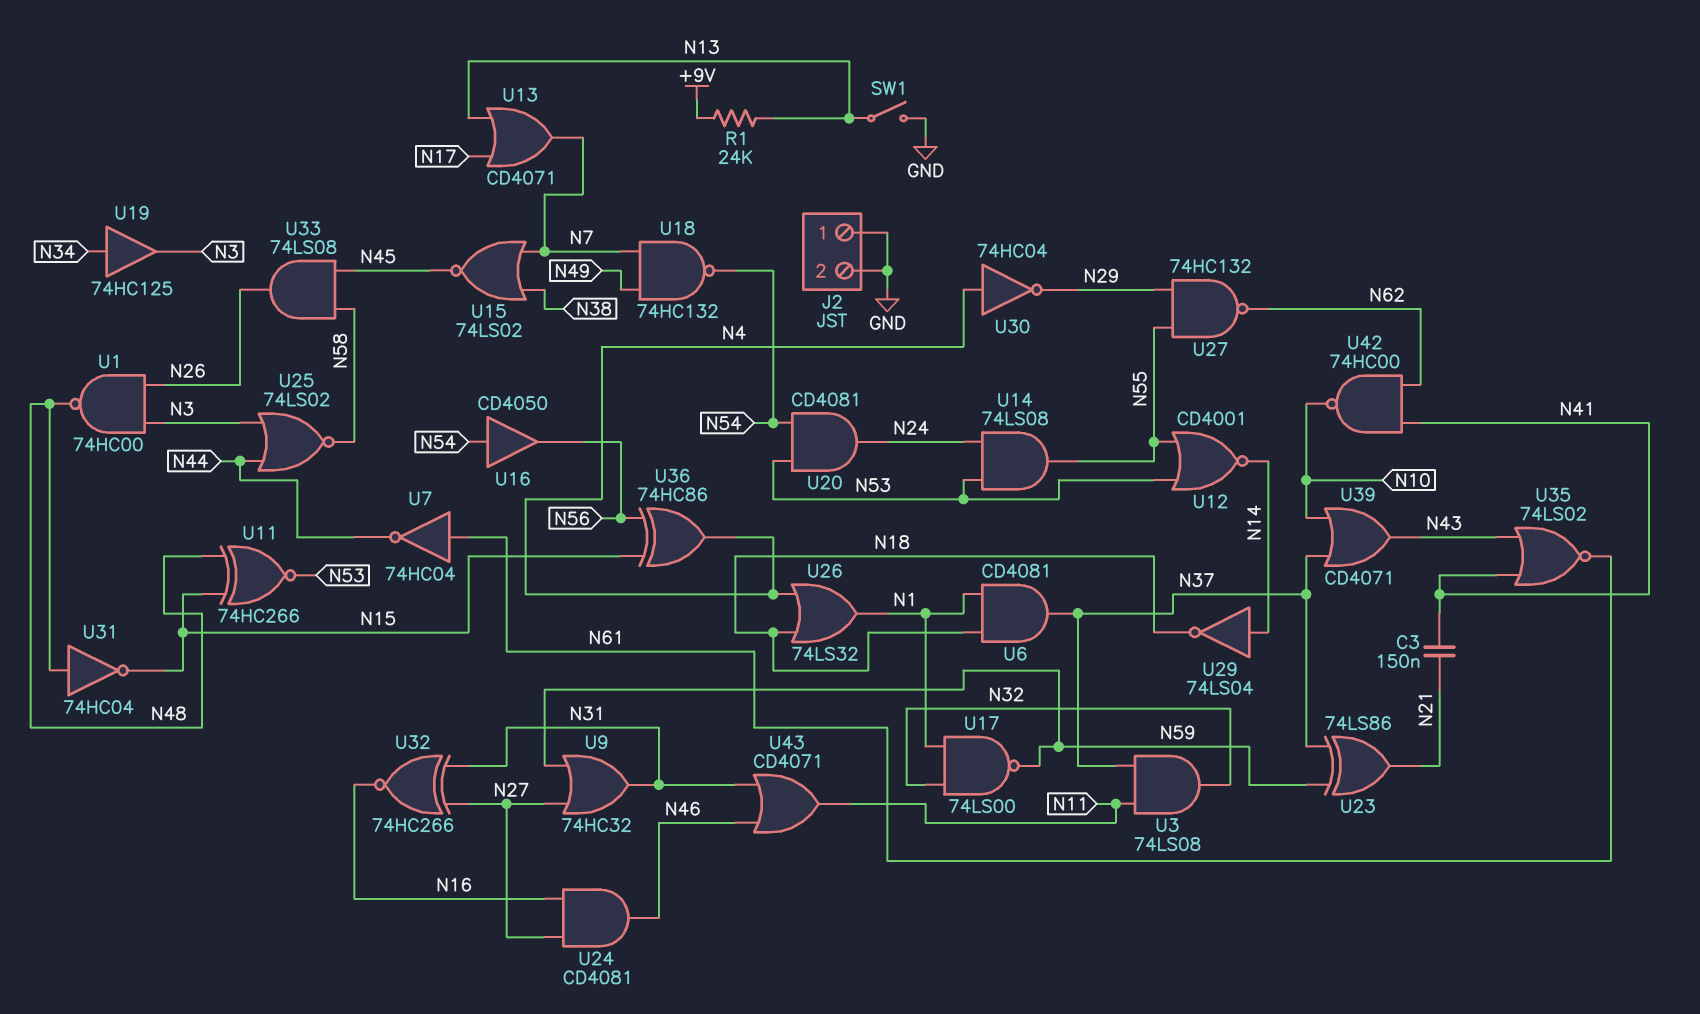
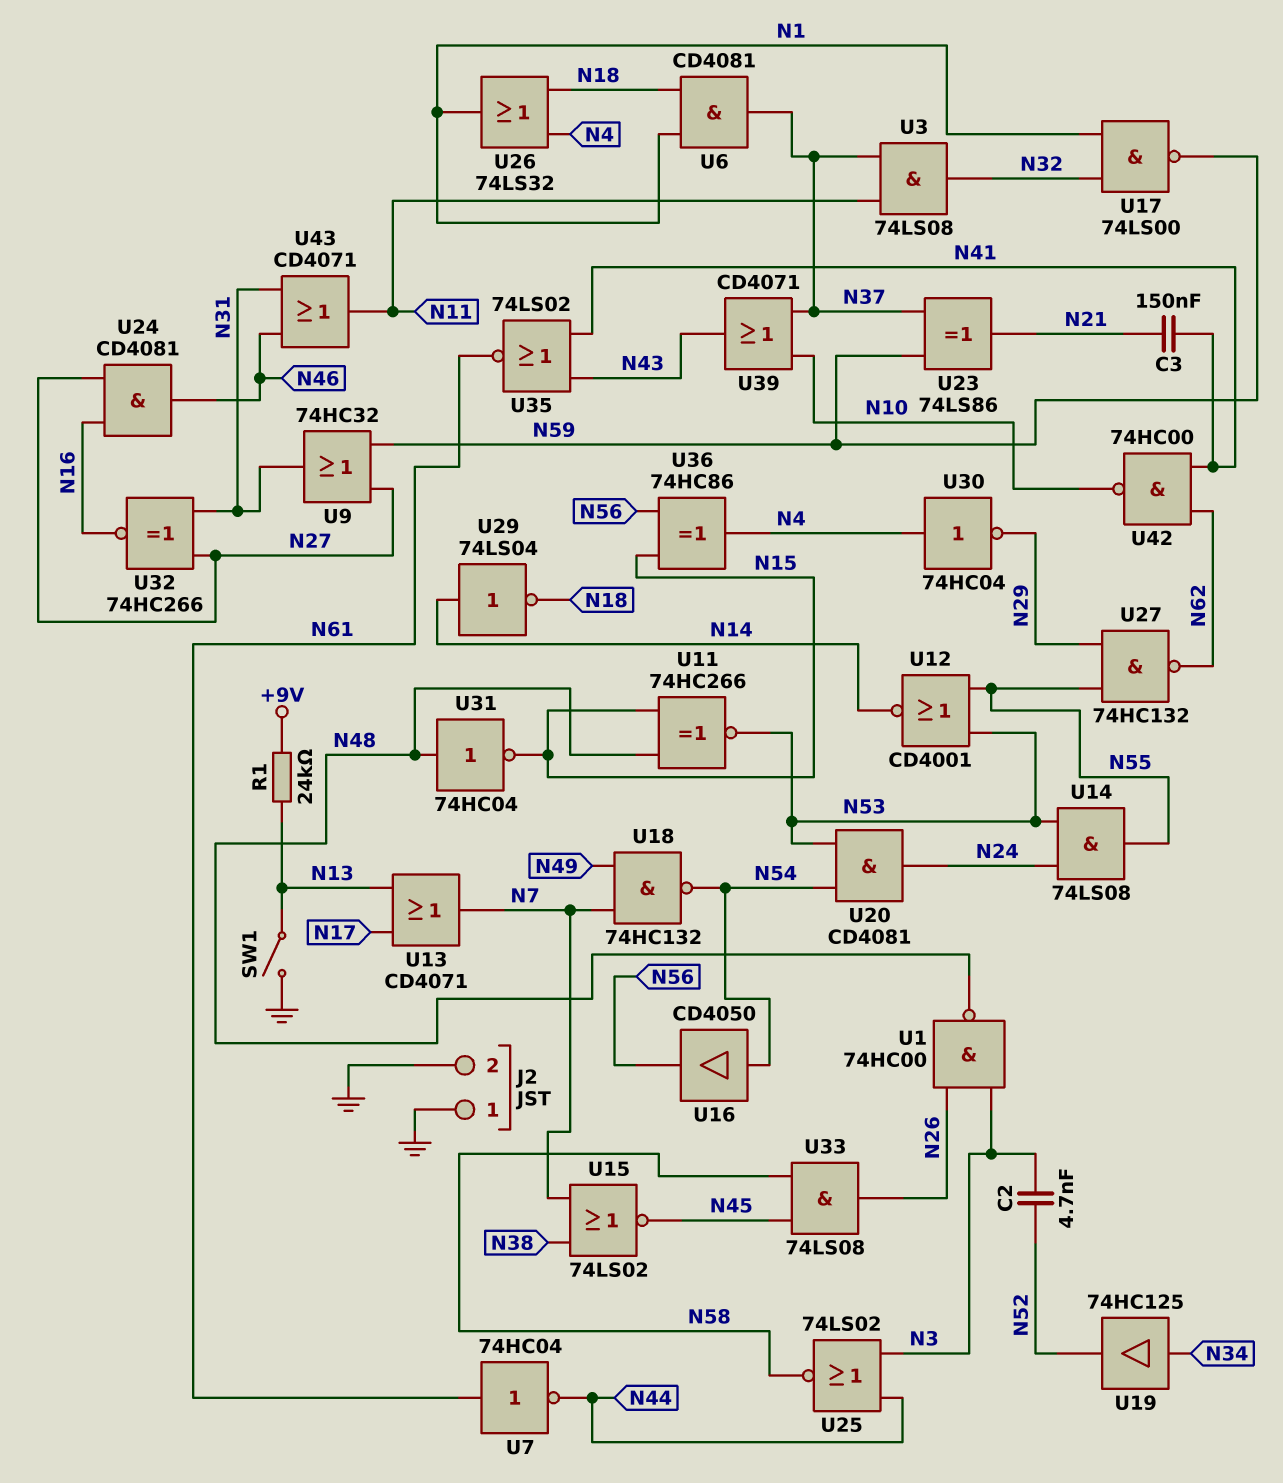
C2: none -> 4.7nF (N3, N52)
U19: buffer 74HC125 (in N34, out N3) -> buffer 74HC125 (in N34, out N52)

